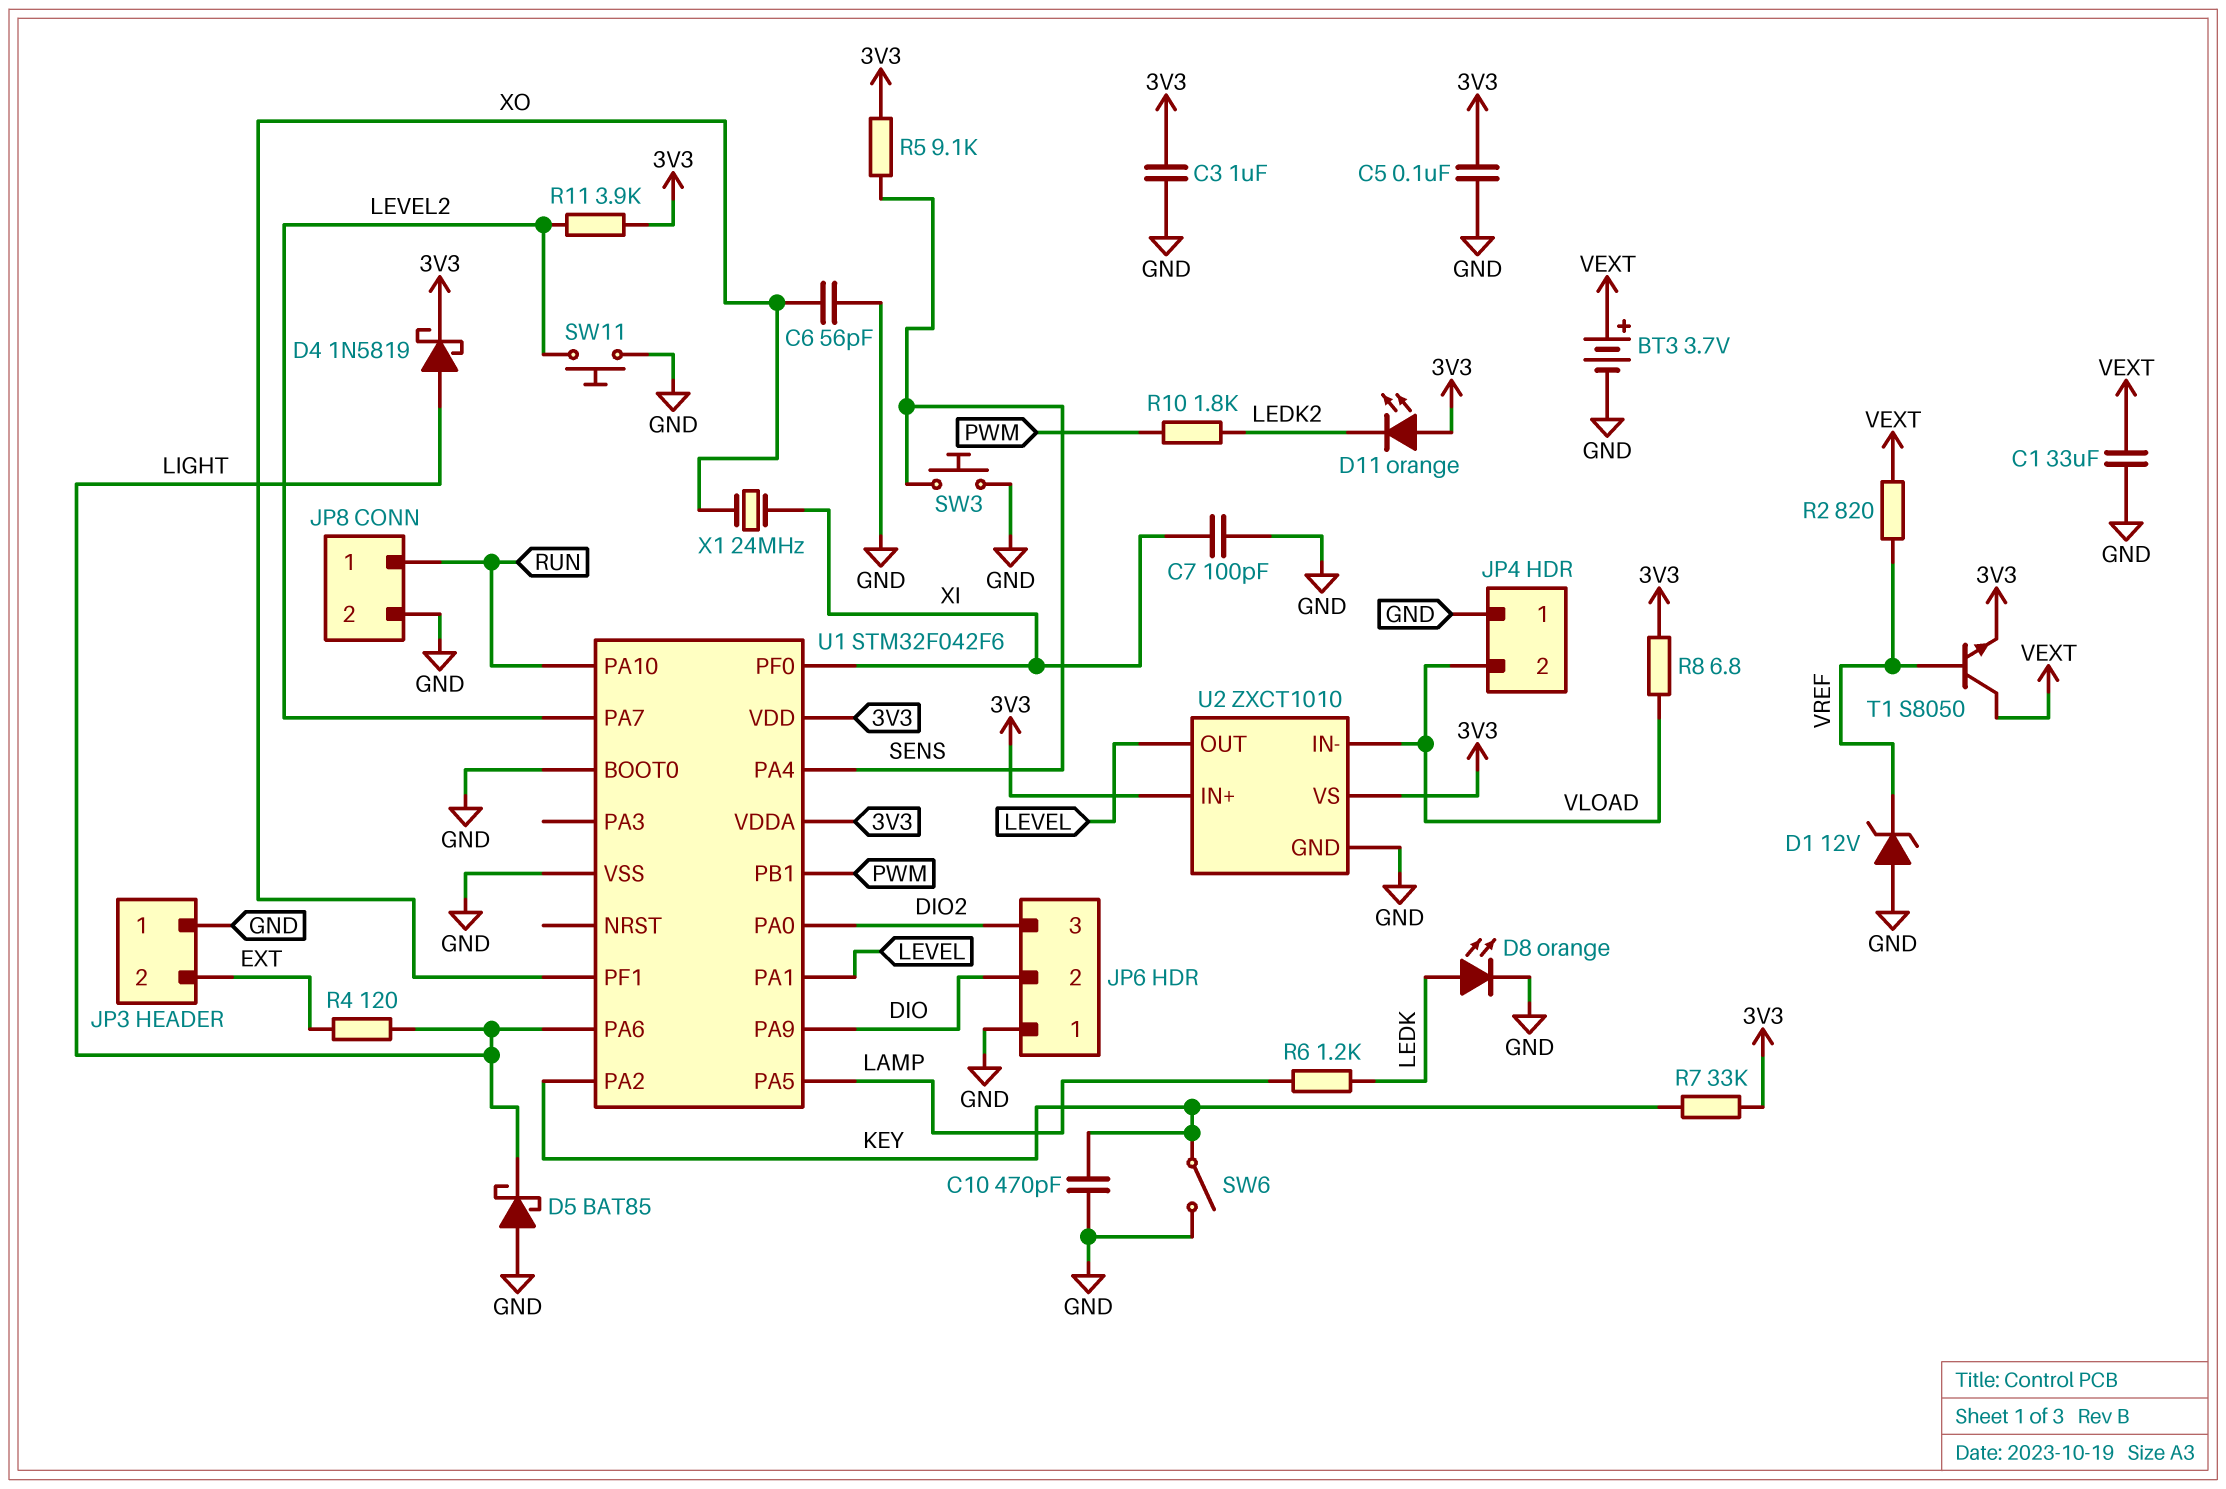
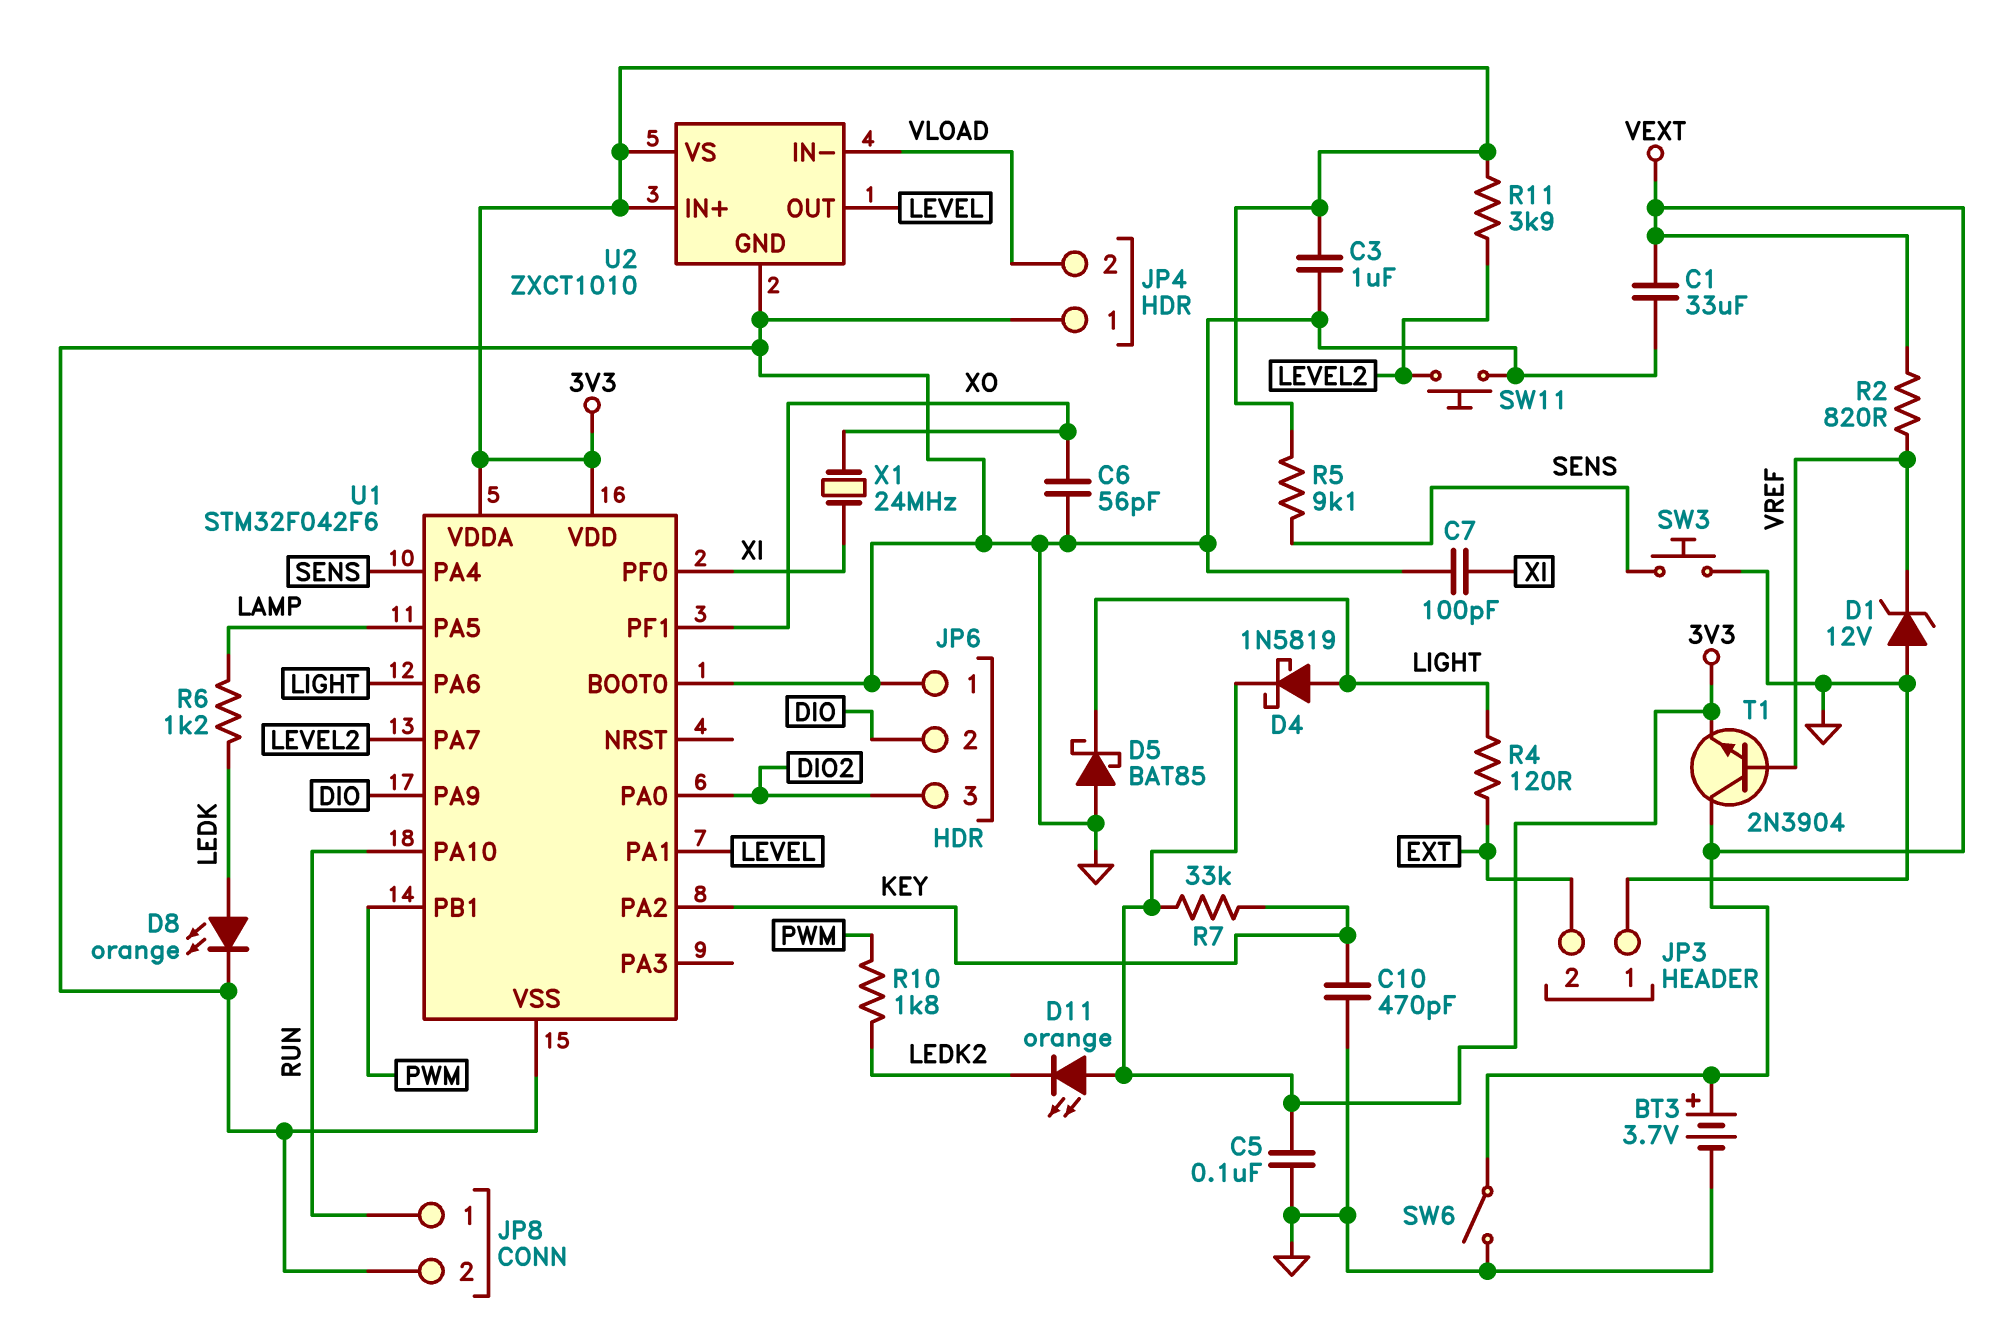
R8: 6.8 (3V3, VLOAD) -> none
SW6: switch (GND, KEY) -> switch (GND, VEXT)
T1: NPN S8050 (B VREF, C VEXT, E 3V3) -> NPN 2N3904 (B VREF, C VEXT, E 3V3)

